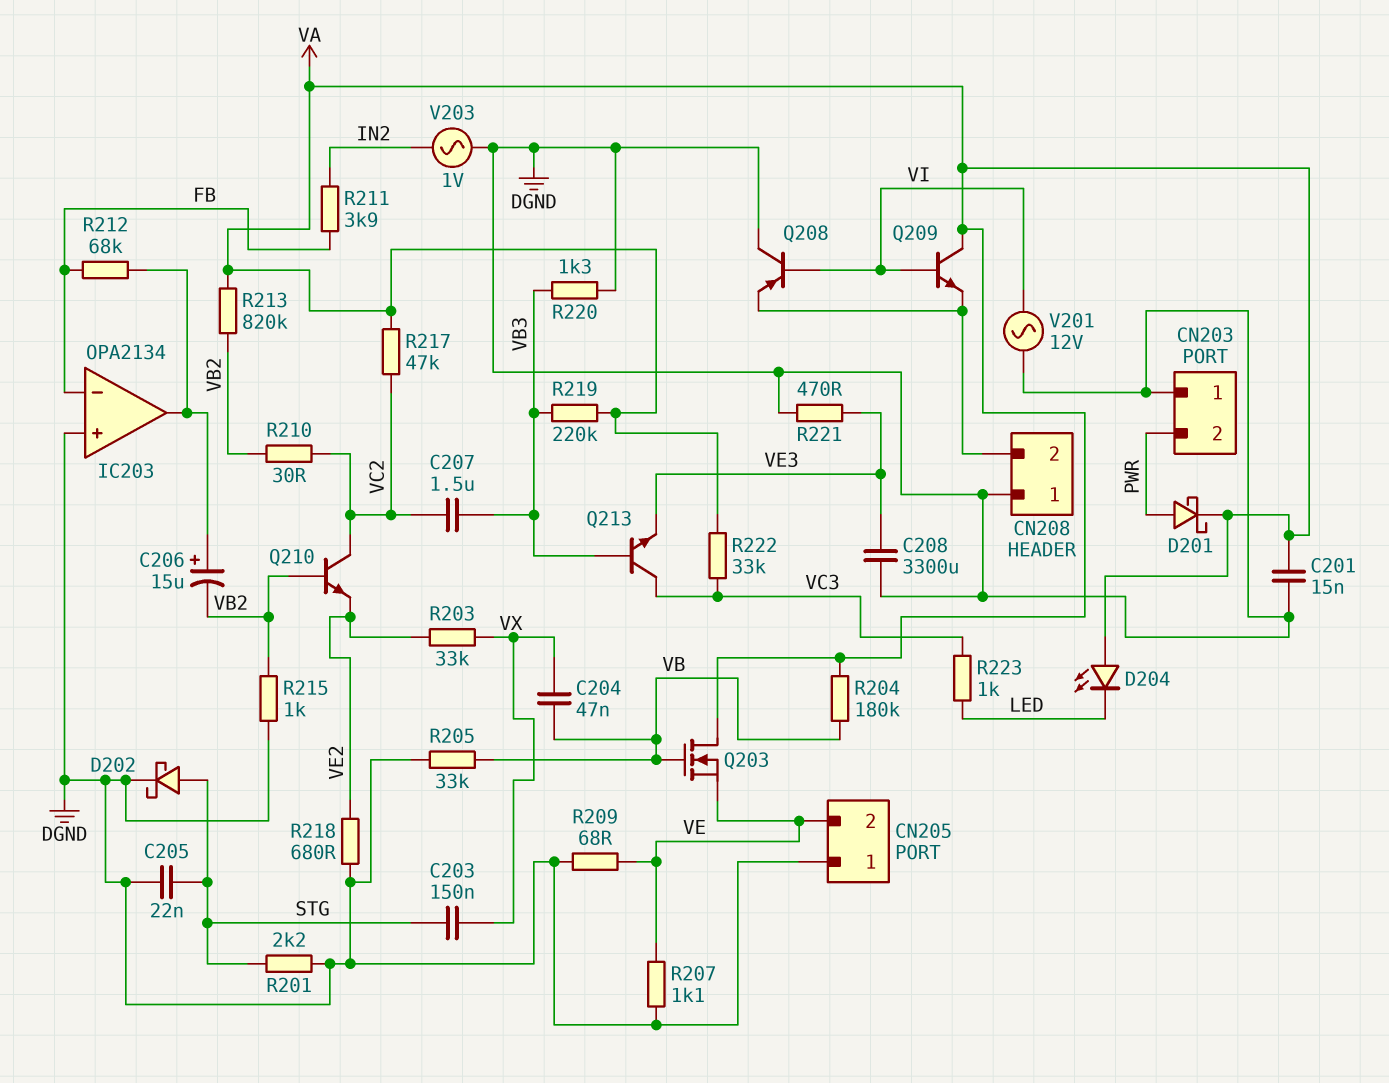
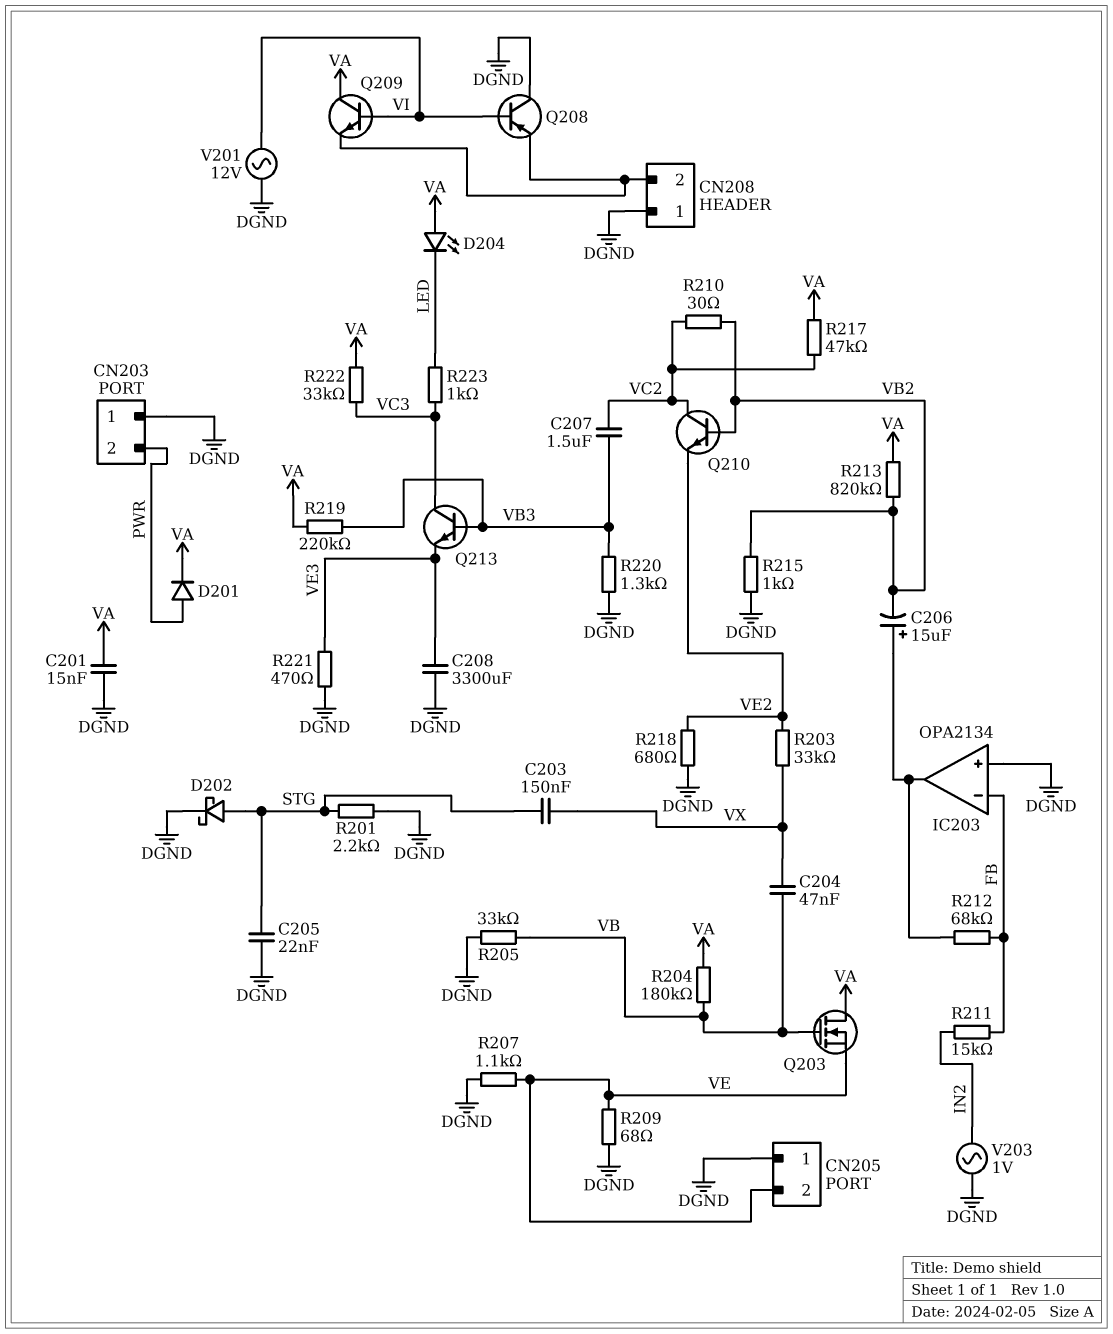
D201: schottky (A PWR, K VA) -> diode (A PWR, K VA)
R211: 3.9k (FB, IN2) -> 15k (FB, IN2)

